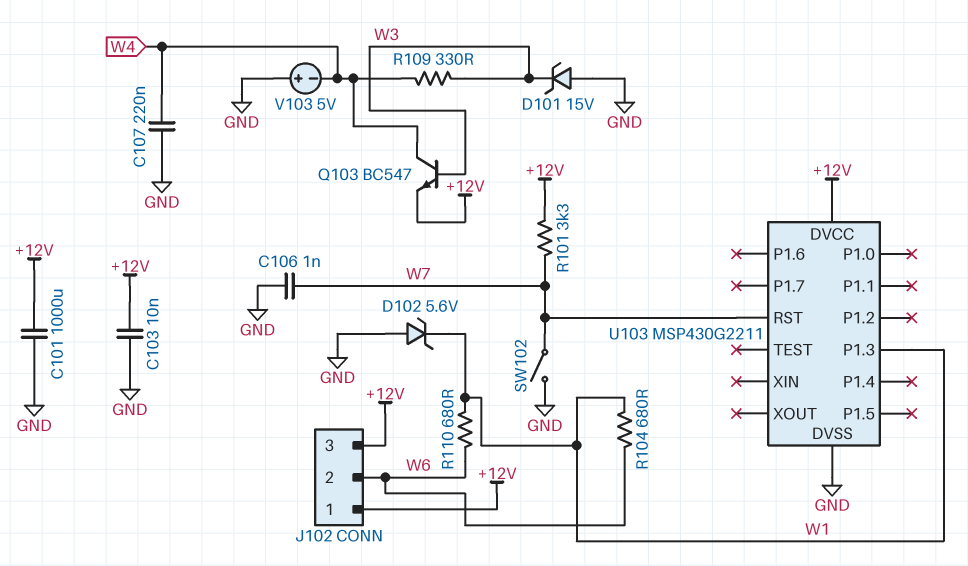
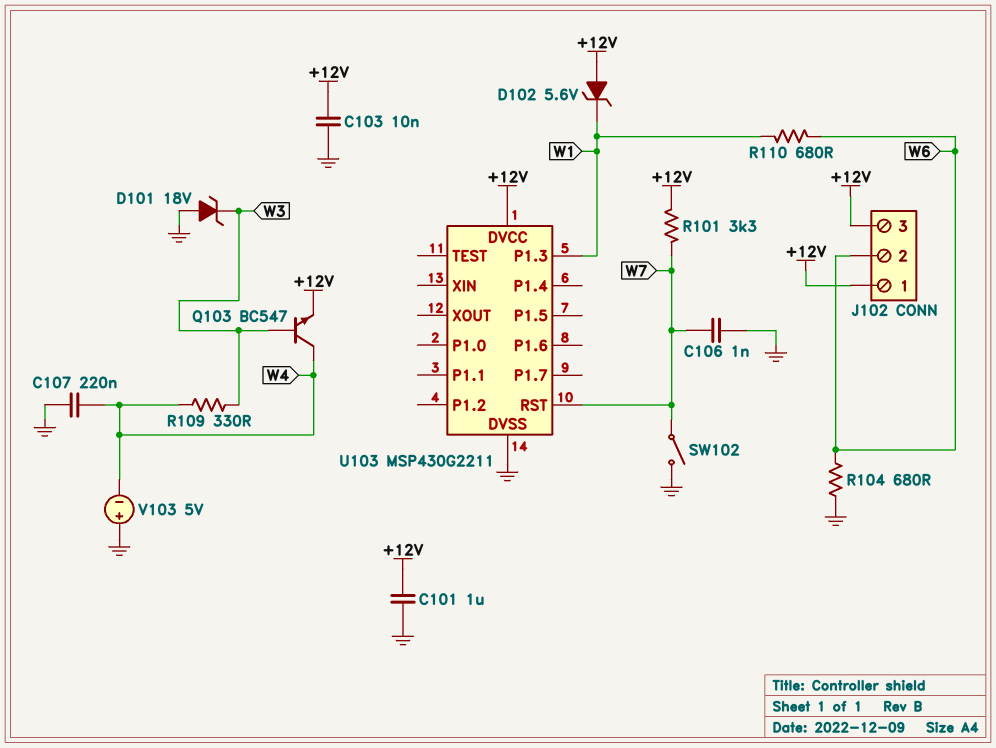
C101: 1000uF (+12V, GND) -> 1uF (+12V, GND)
D101: zener 15V (A GND, K W3) -> zener 18V (A GND, K W3)
D102: zener 5.6V (A GND, K W1) -> zener 5.6V (A +12V, K W1)
R104: 680 (W1, W6) -> 680 (GND, W6)

